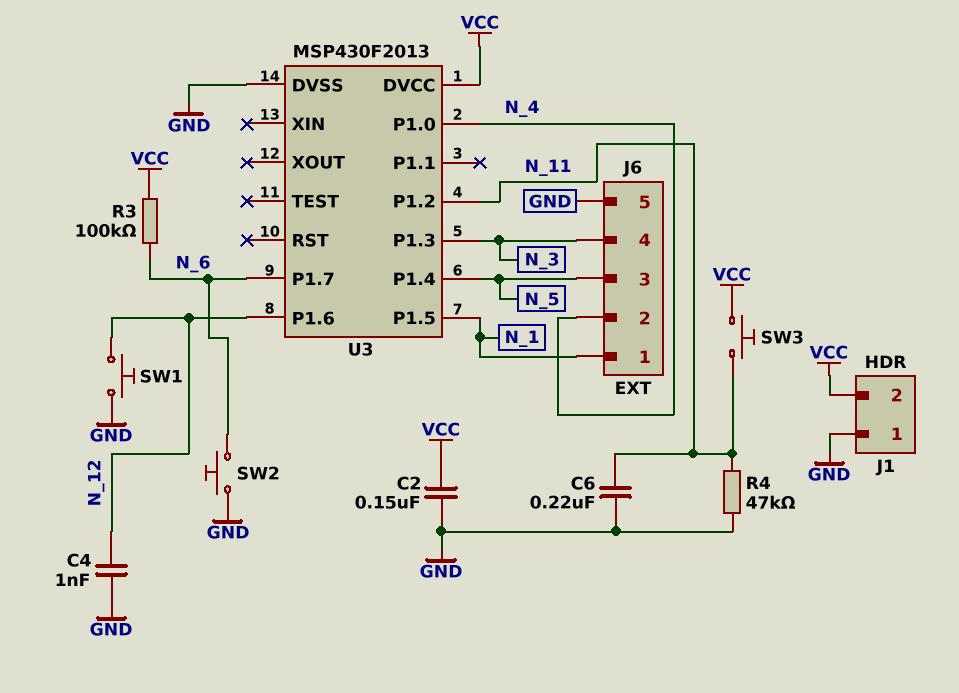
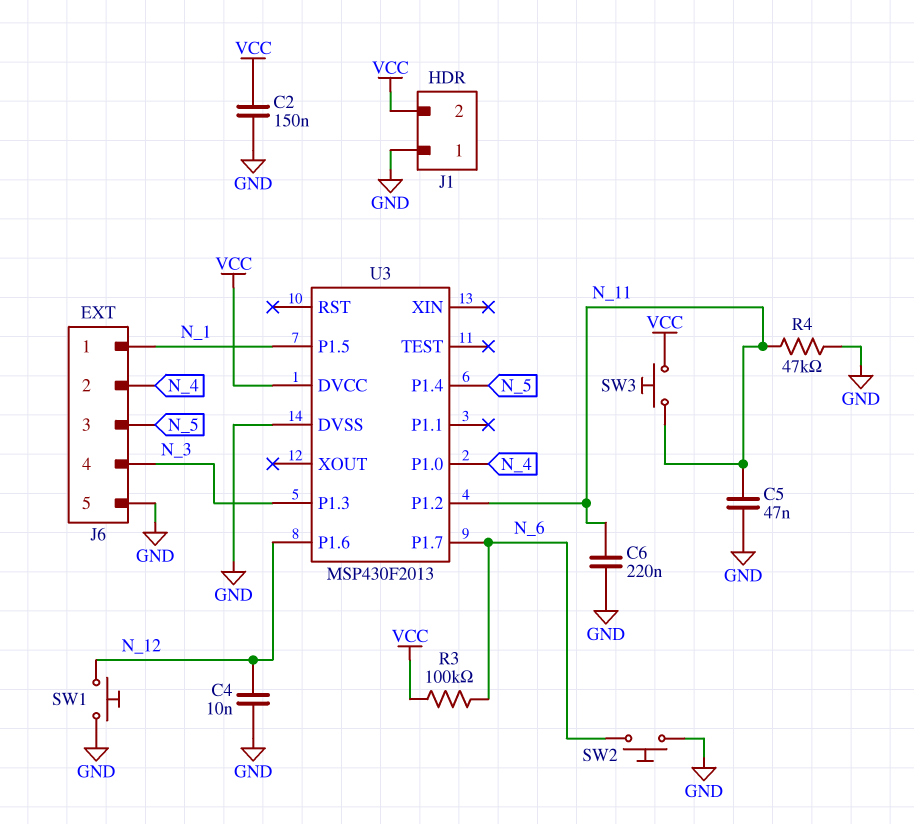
C4: 1nF (GND, N_12) -> 10nF (GND, N_12)
C5: none -> 47nF (GND, N_11)

